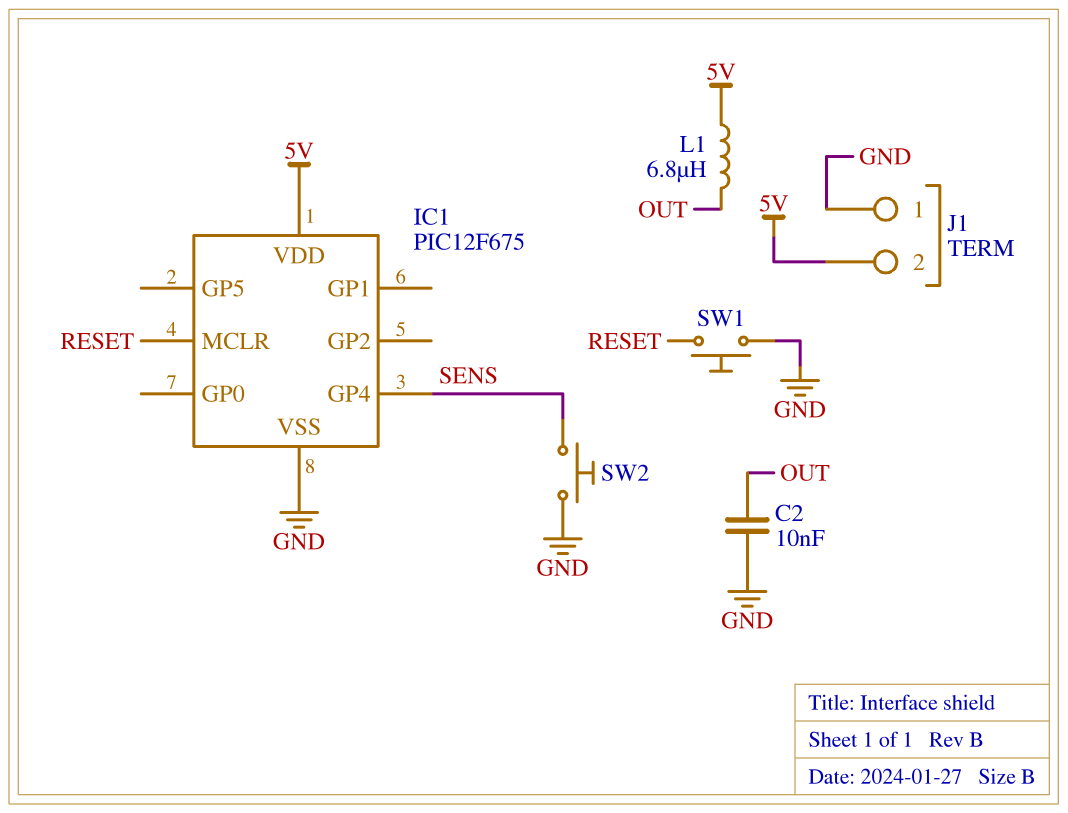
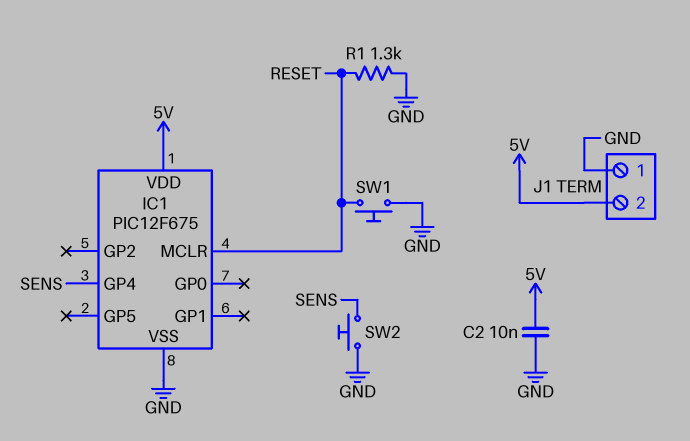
C2: 10nF (GND, OUT) -> 10nF (5V, GND)
L1: 6.8uH (5V, OUT) -> none
R1: none -> 1.3k (GND, RESET)

